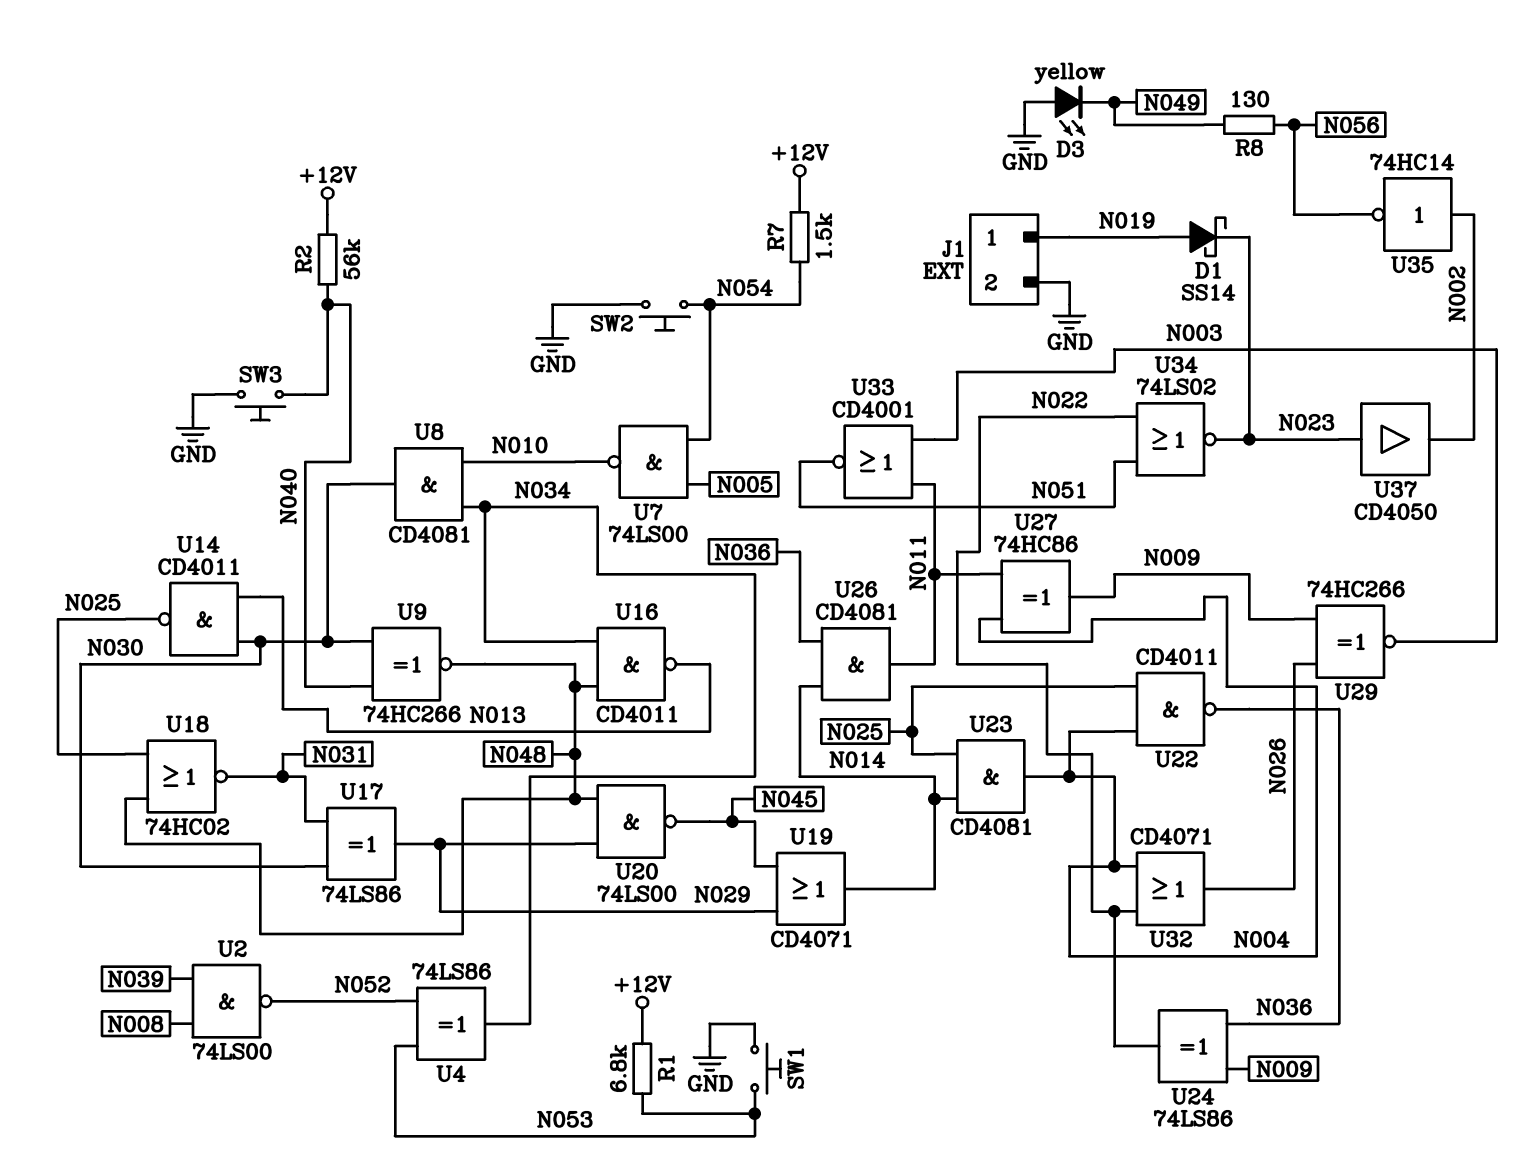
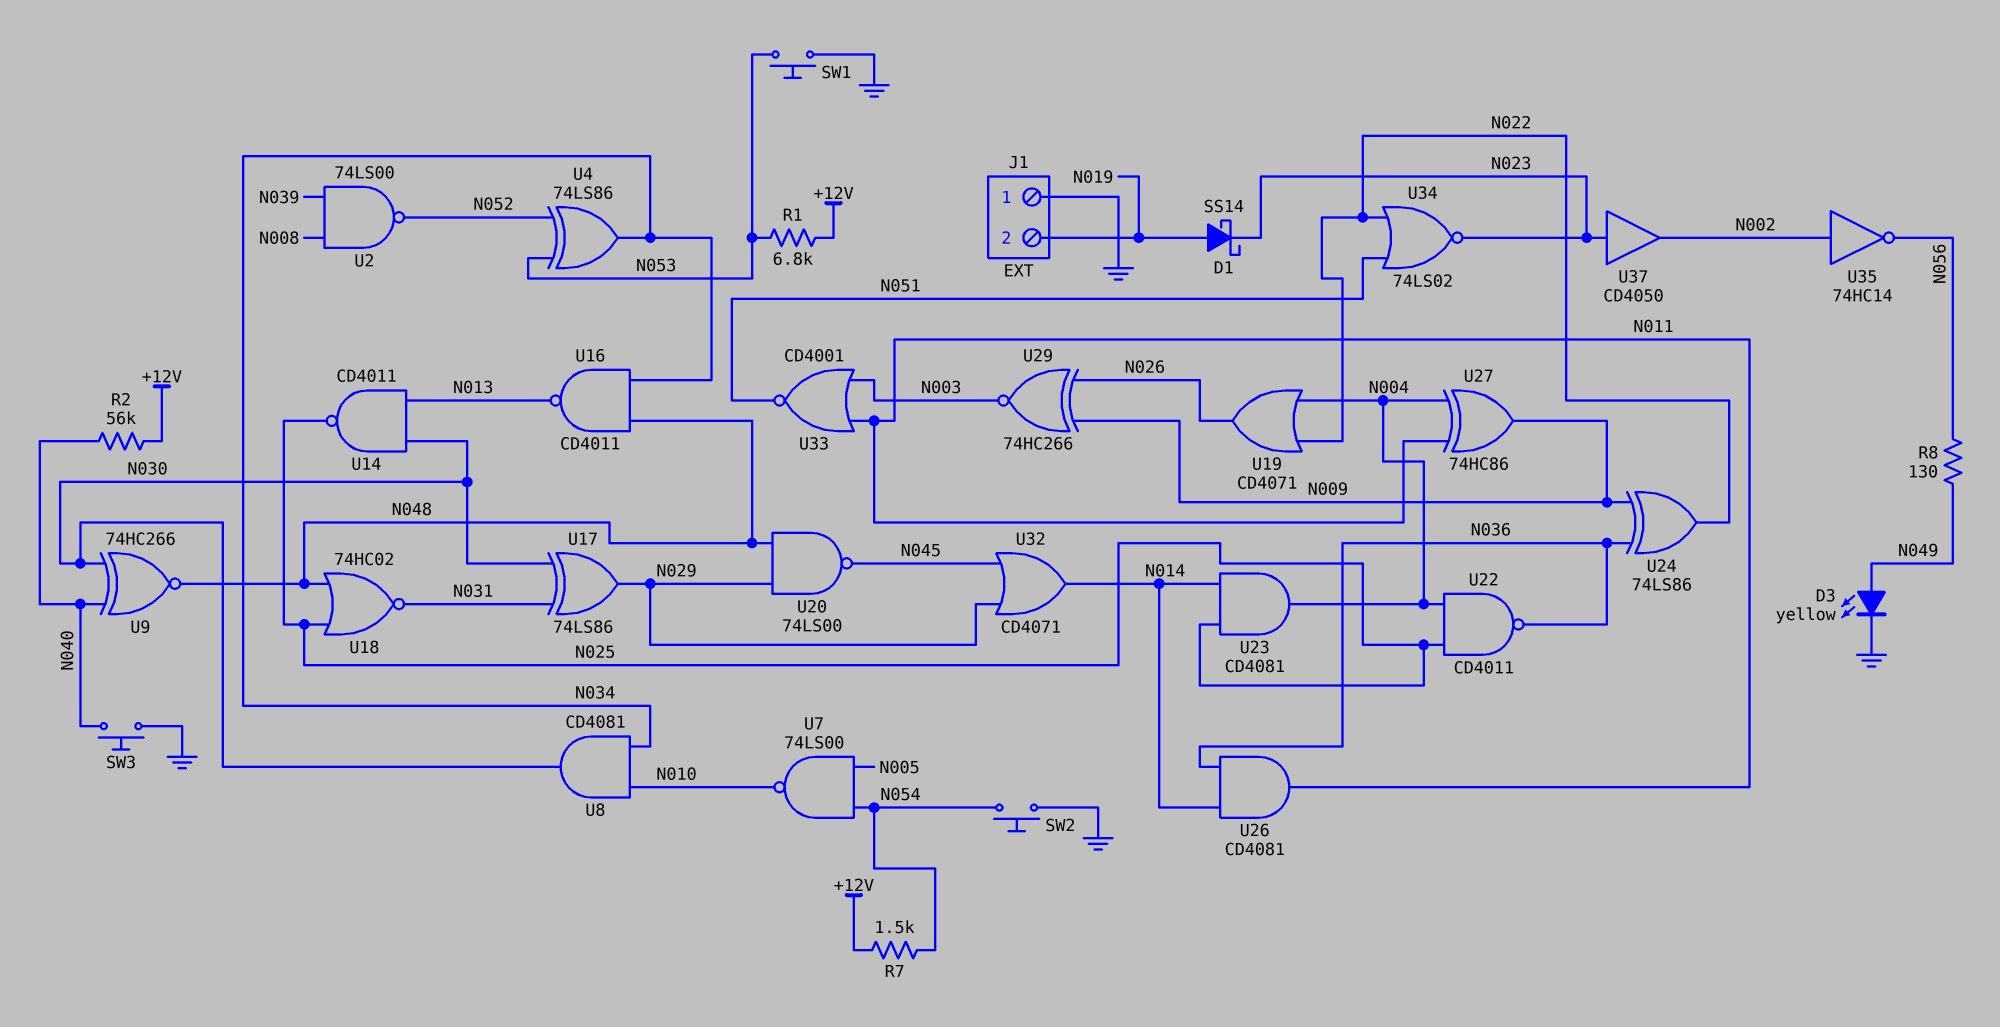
D3: LED yellow (A GND, K N049) -> LED yellow (A N049, K GND)
J1 pin 1: N019 -> GND
J1 pin 2: GND -> N019
U19: OR CD4071 (in N029, in N045, out N014) -> OR CD4071 (in N004, in N022, out N026)
U32: OR CD4071 (in N004, in N022, out N026) -> OR CD4071 (in N029, in N045, out N014)

